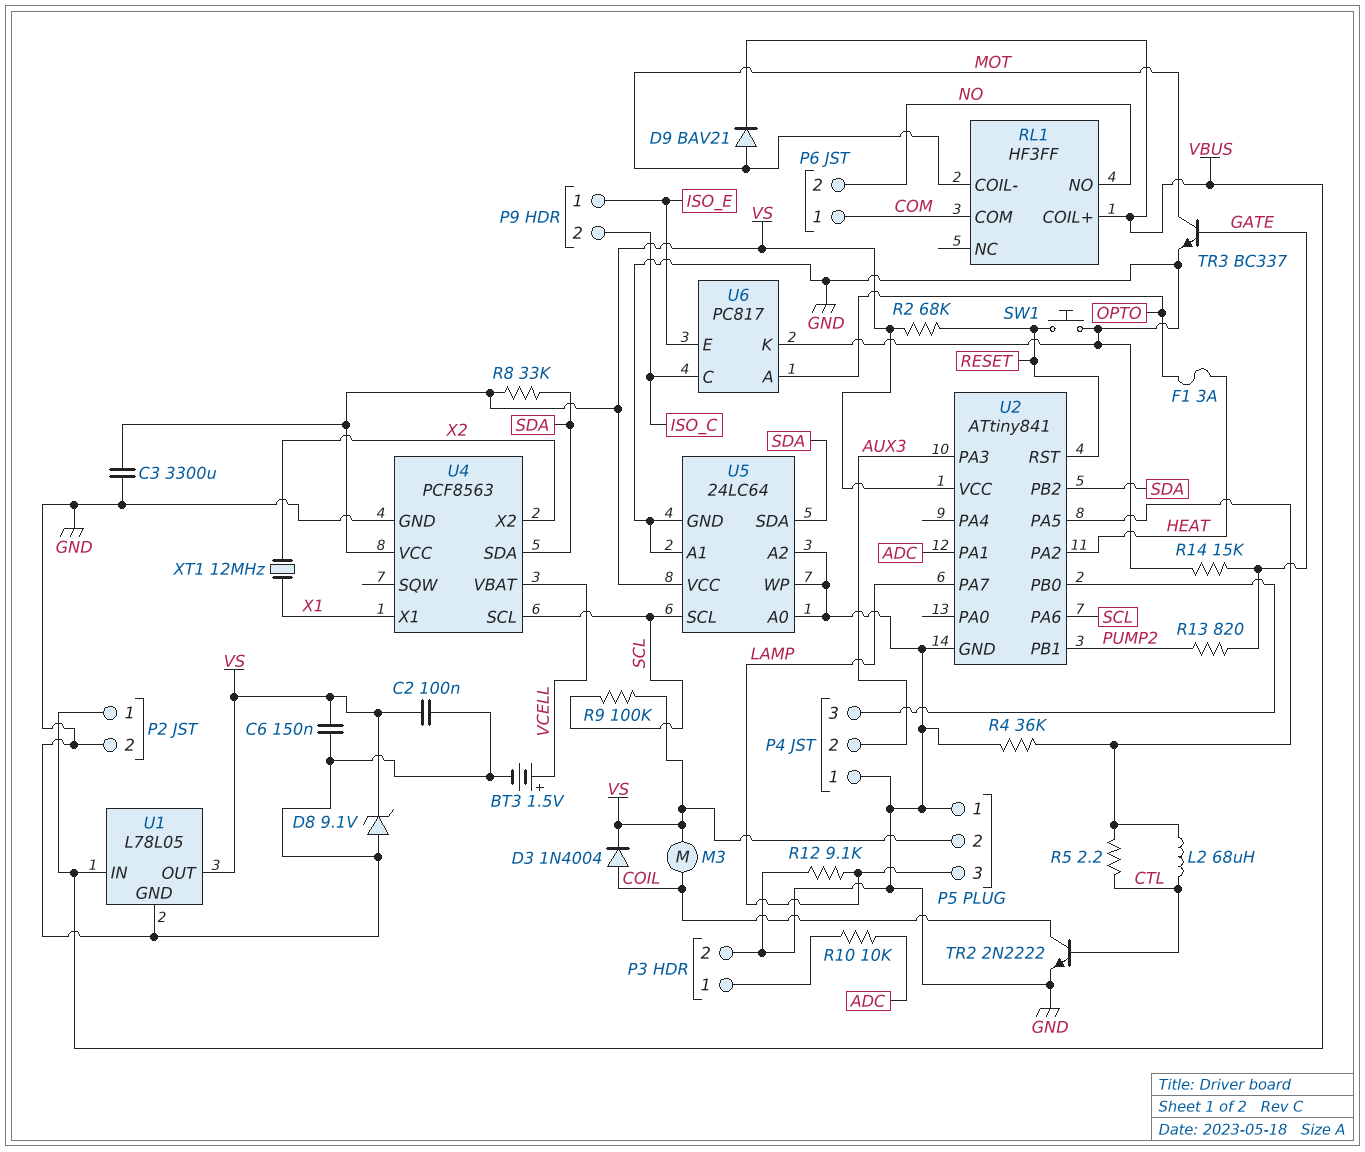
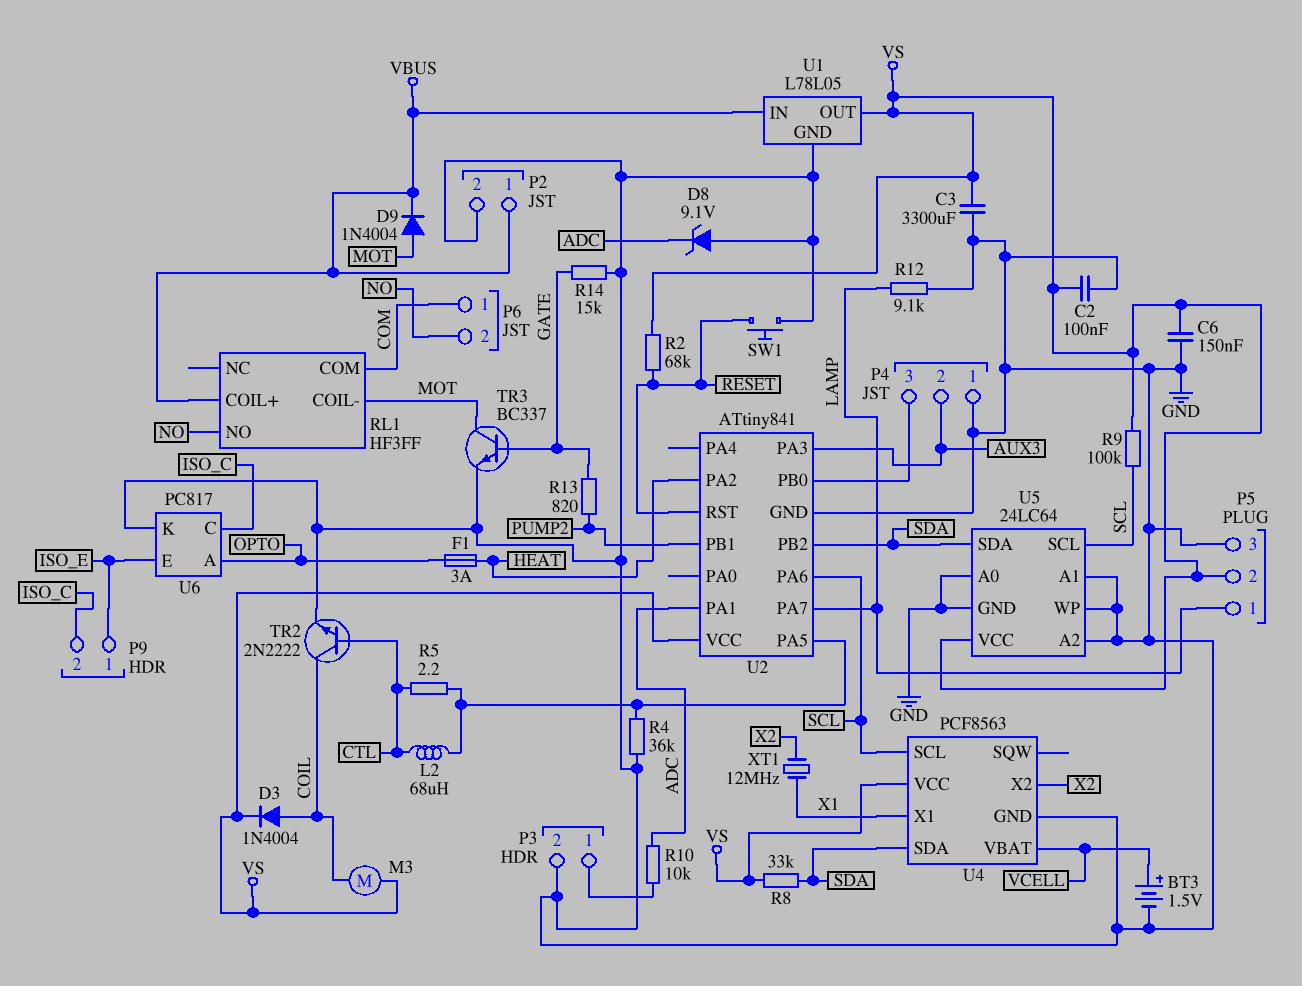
D8: zener 9.1V (A GND, K VS) -> zener 9.1V (A GND, K ADC)
D9: diode BAV21 (A MOT, K VBUS) -> diode 1N4004 (A MOT, K VBUS)
P5 pin 1: GND -> LAMP
P5 pin 3: LAMP -> GND

